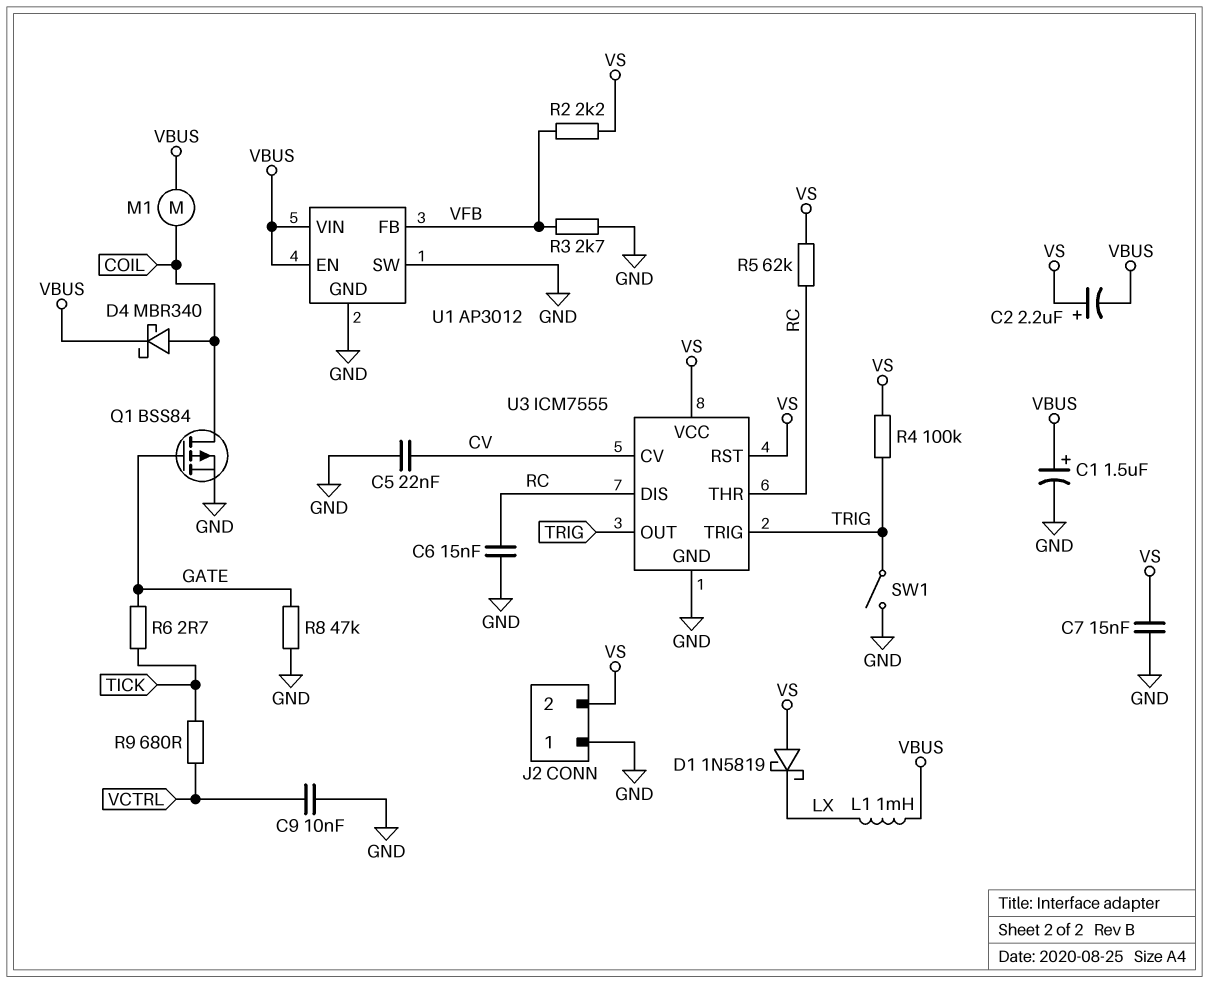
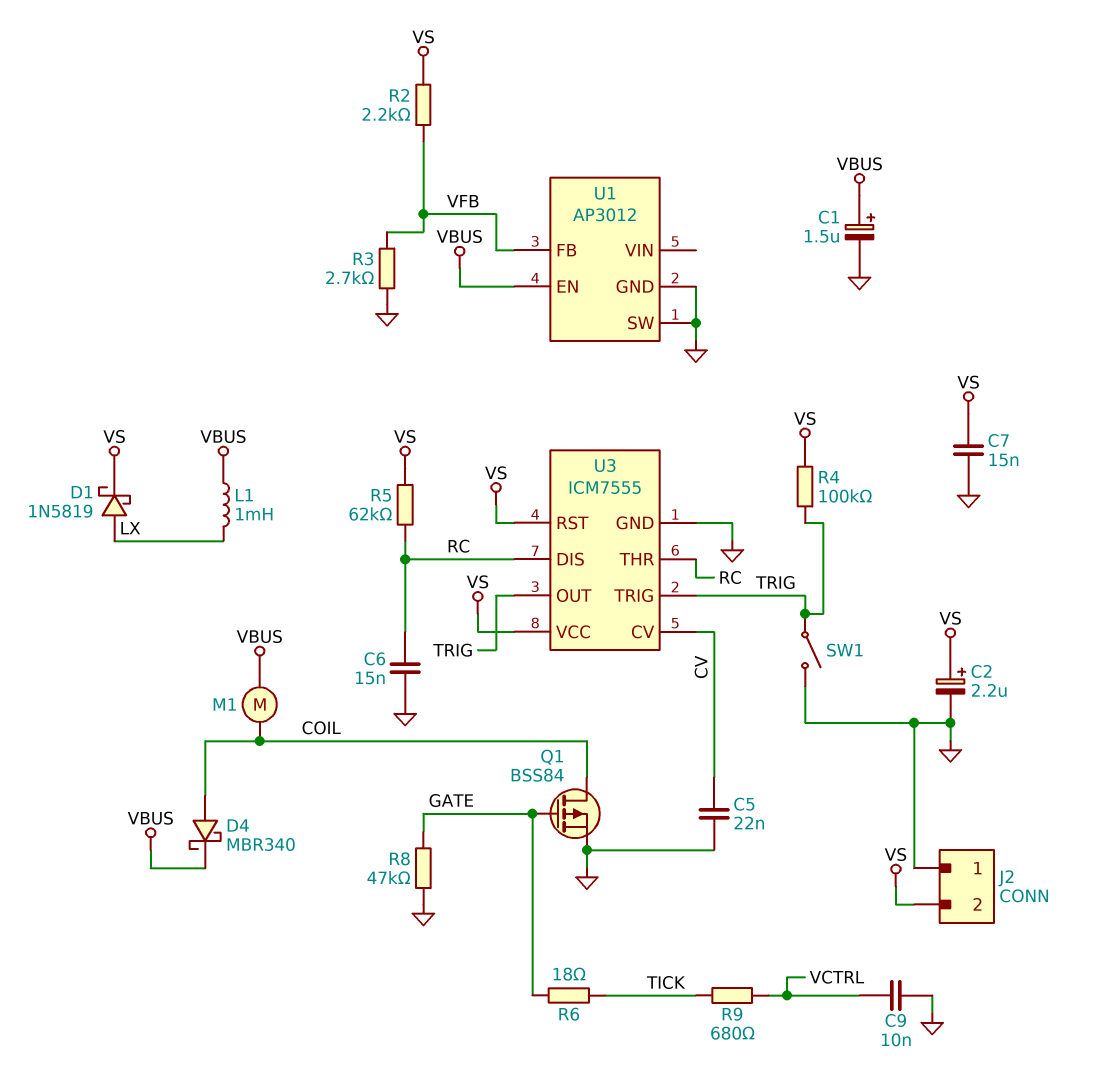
C2: 2.2uF (plus VS, minus VBUS) -> 2.2uF (plus VS, minus GND)
D1: schottky 1N5819 (A VS, K LX) -> schottky 1N5819 (A LX, K VS)
R6: 2.7 (GATE, TICK) -> 18 (GATE, TICK)
U1 pin VIN: VBUS -> none

